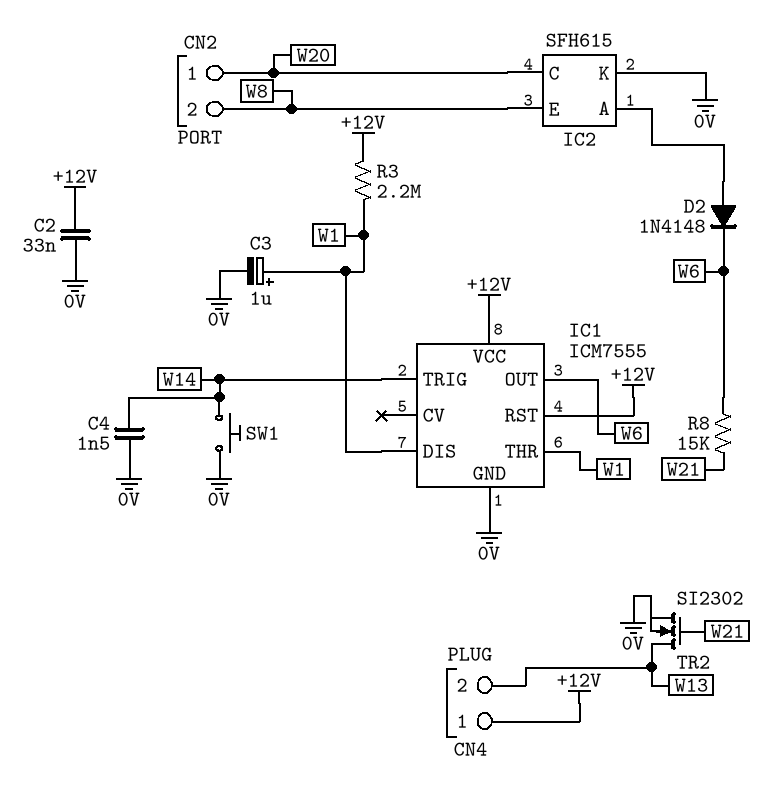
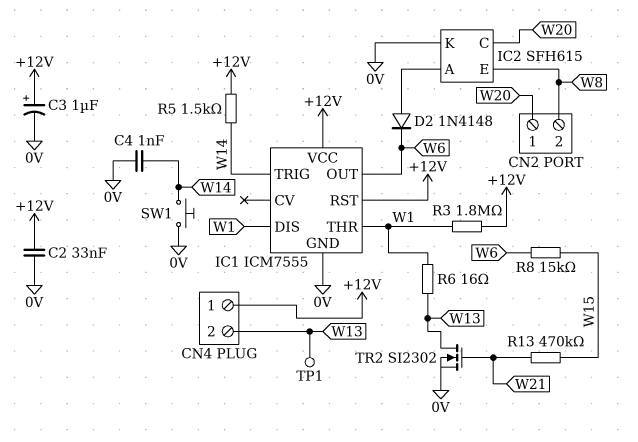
C3: 1uF (plus W1, minus 0V) -> 1uF (plus +12V, minus 0V)
C4: 1.5nF (0V, W14) -> 1nF (0V, W14)
R3: 2.2M (+12V, W1) -> 1.8M (+12V, W1)
R5: none -> 1.5k (+12V, W14)
R6: none -> 16 (W1, W13)
R8: 15k (W6, W21) -> 15k (W6, W15)
R13: none -> 470k (W15, W21)
TP1: none -> test point (W13)

